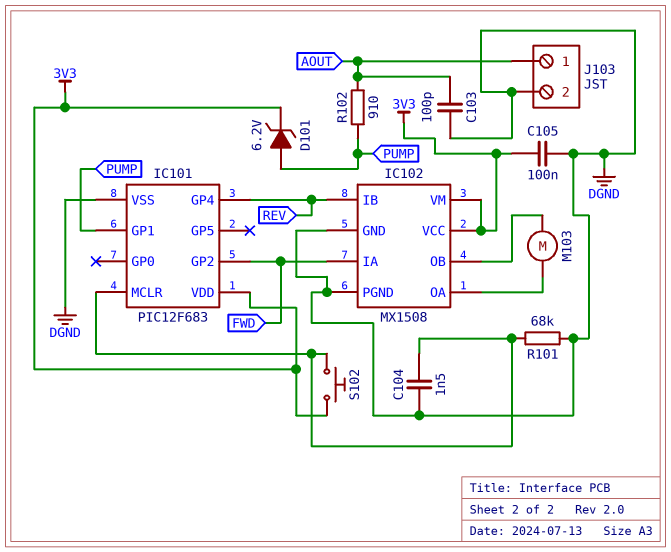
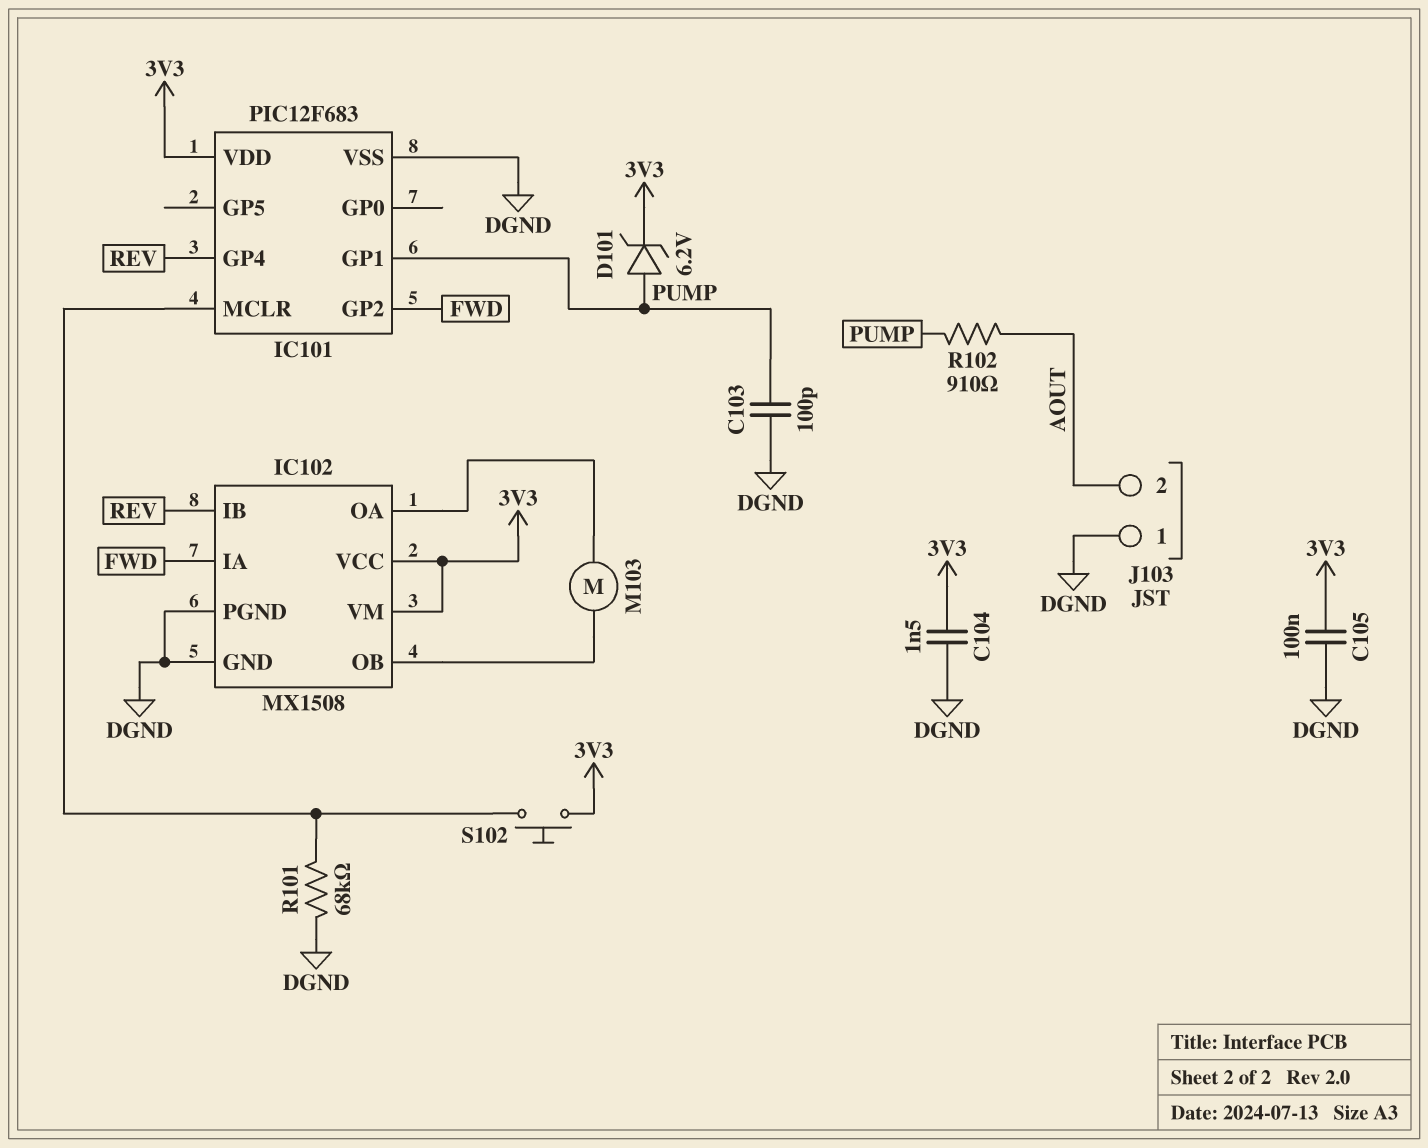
C103: 100pF (AOUT, DGND) -> 100pF (DGND, PUMP)
C104: 1.5nF (DGND, IC101/MCLR) -> 1.5nF (3V3, DGND)
J103 pin 1: AOUT -> DGND
J103 pin 2: DGND -> AOUT

